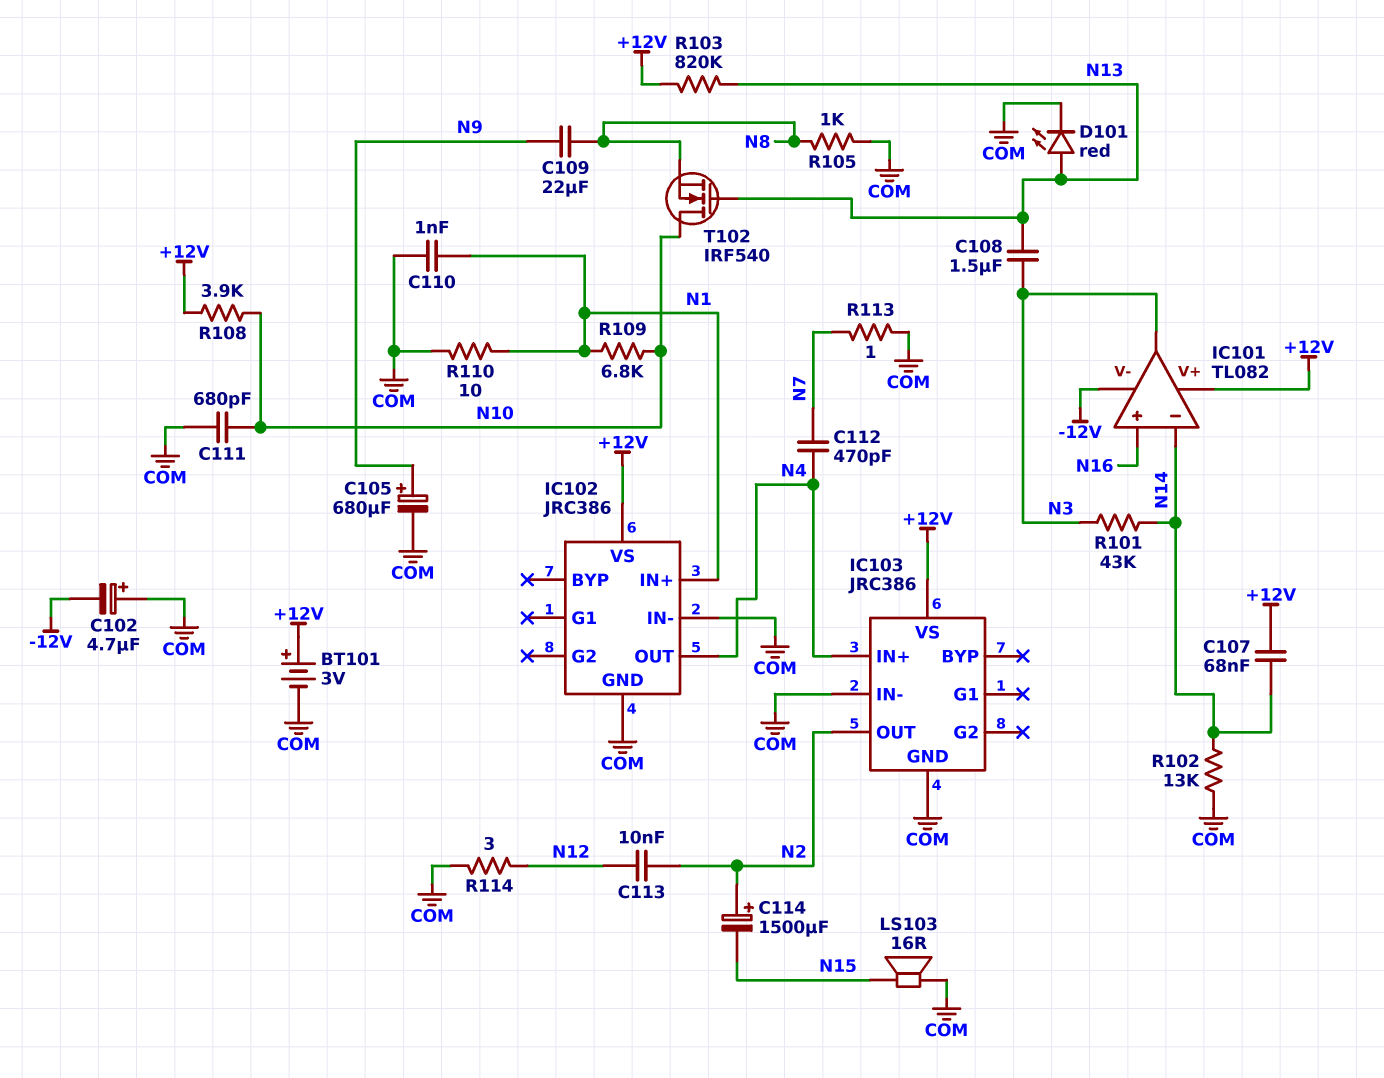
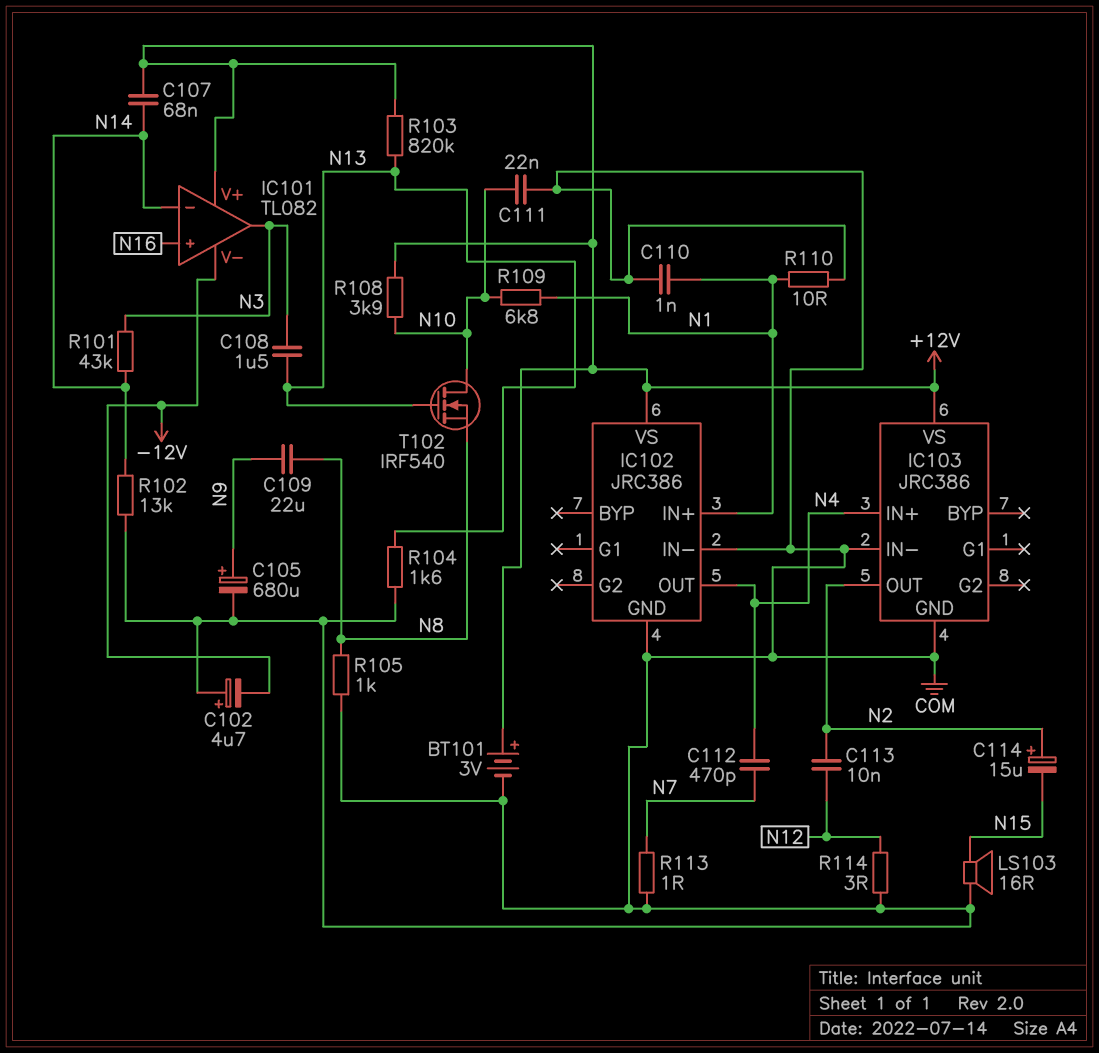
C111: 680pF (COM, N10) -> 22nF (COM, N10)
C114: 1500uF (plus N2, minus N15) -> 15uF (plus N2, minus N15)
D101: LED red (A N13, K COM) -> none
R104: none -> 1.6k (COM, N13)

